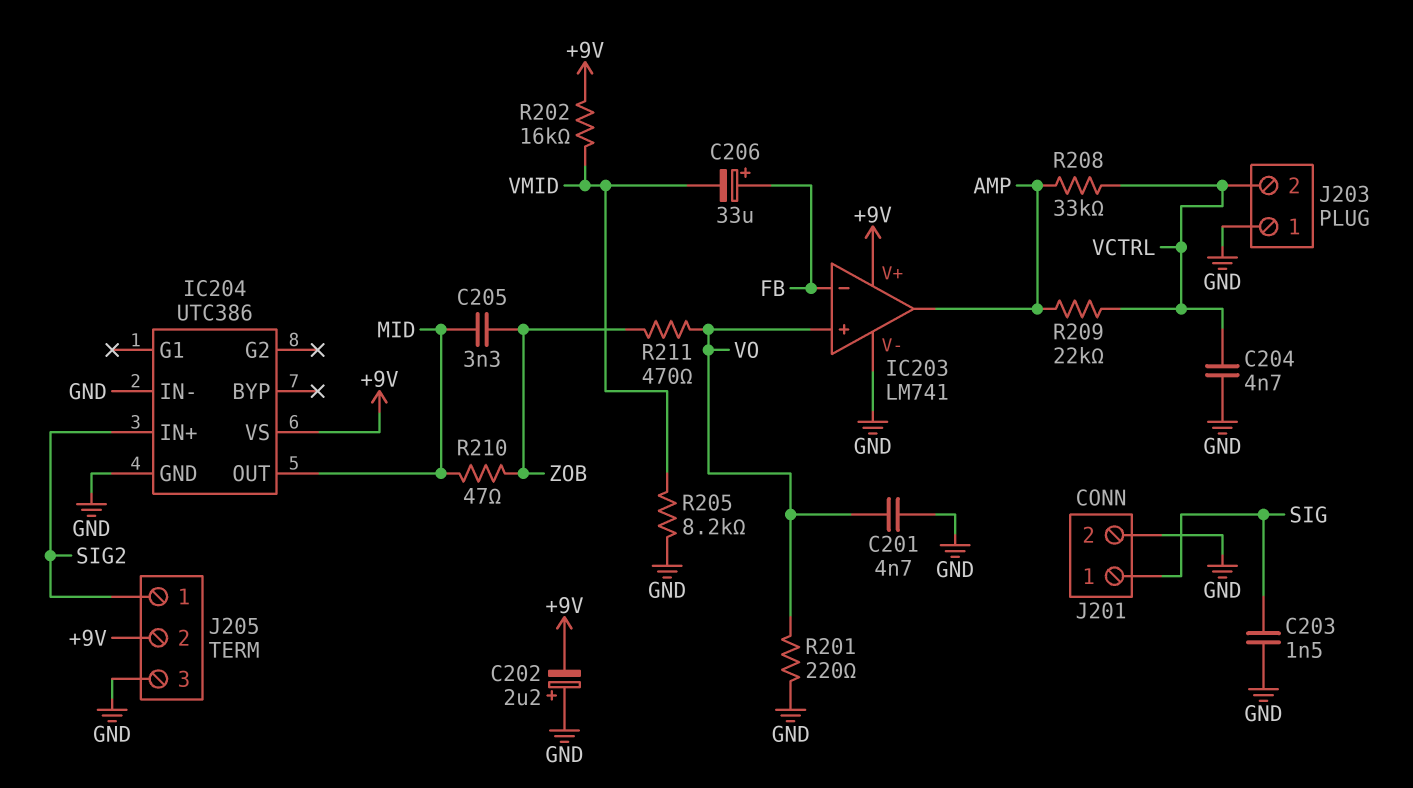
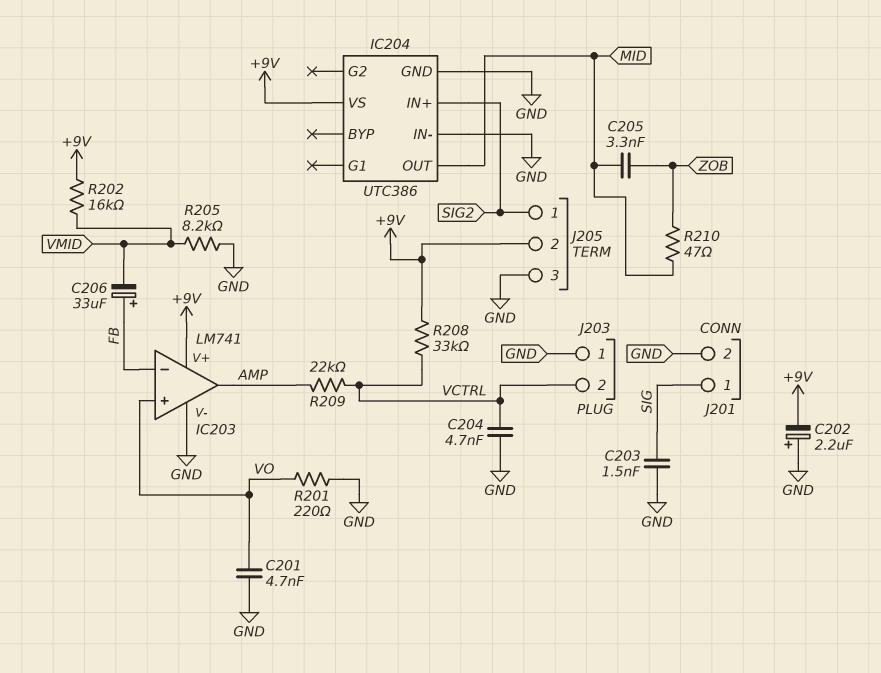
R208: 33k (AMP, VCTRL) -> 33k (+9V, VCTRL)
R211: 470 (VO, ZOB) -> none

